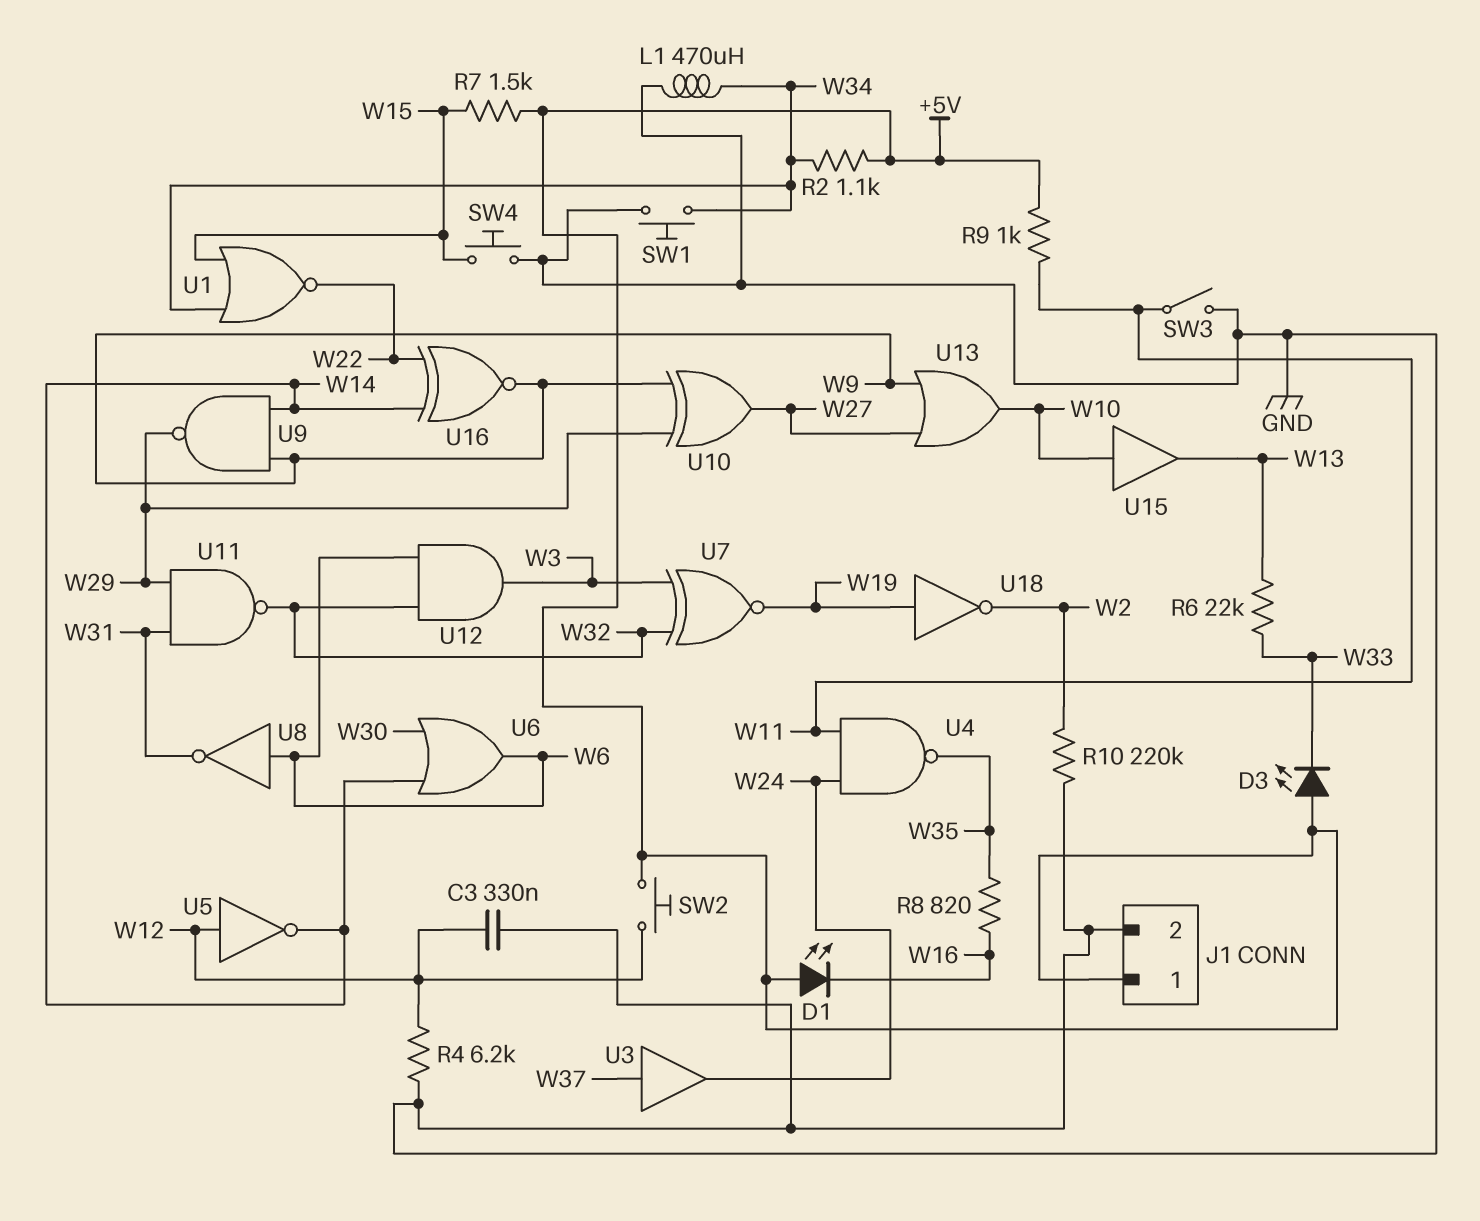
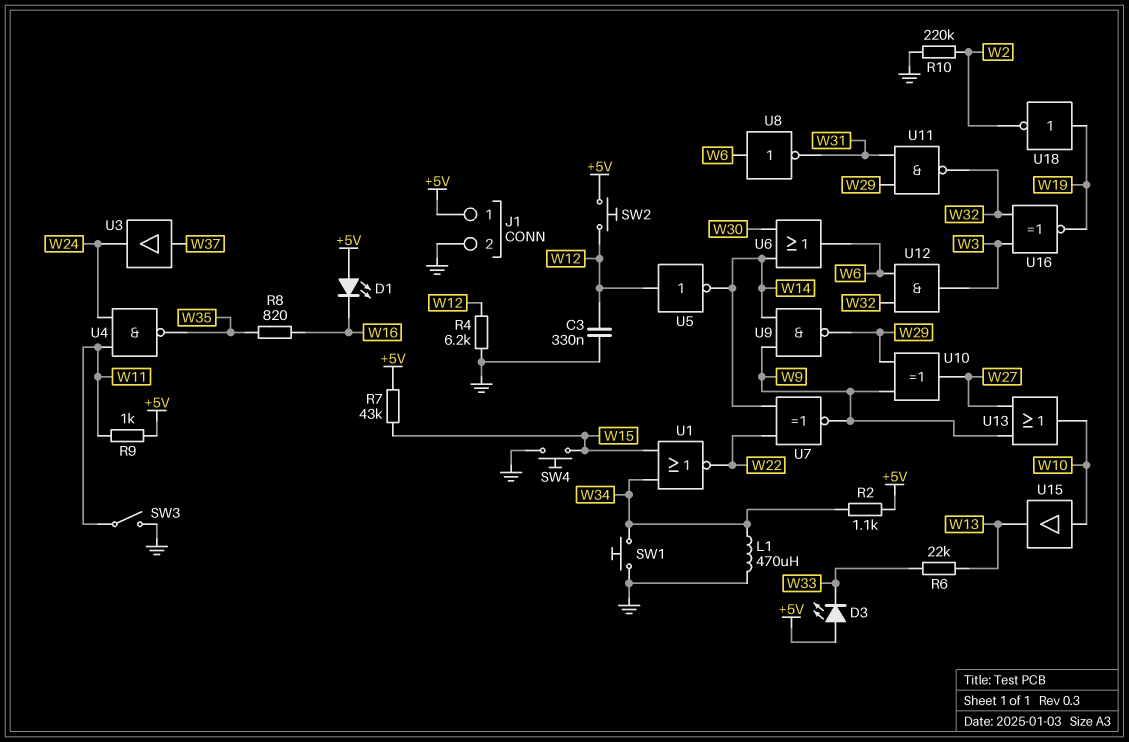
R7: 1.5k (+5V, W15) -> 43k (+5V, W15)
U7: XNOR (in W3, in W32, out W19) -> XNOR (in W14, in W22, out W9)
U16: XNOR (in W14, in W22, out W9) -> XNOR (in W3, in W32, out W19)

